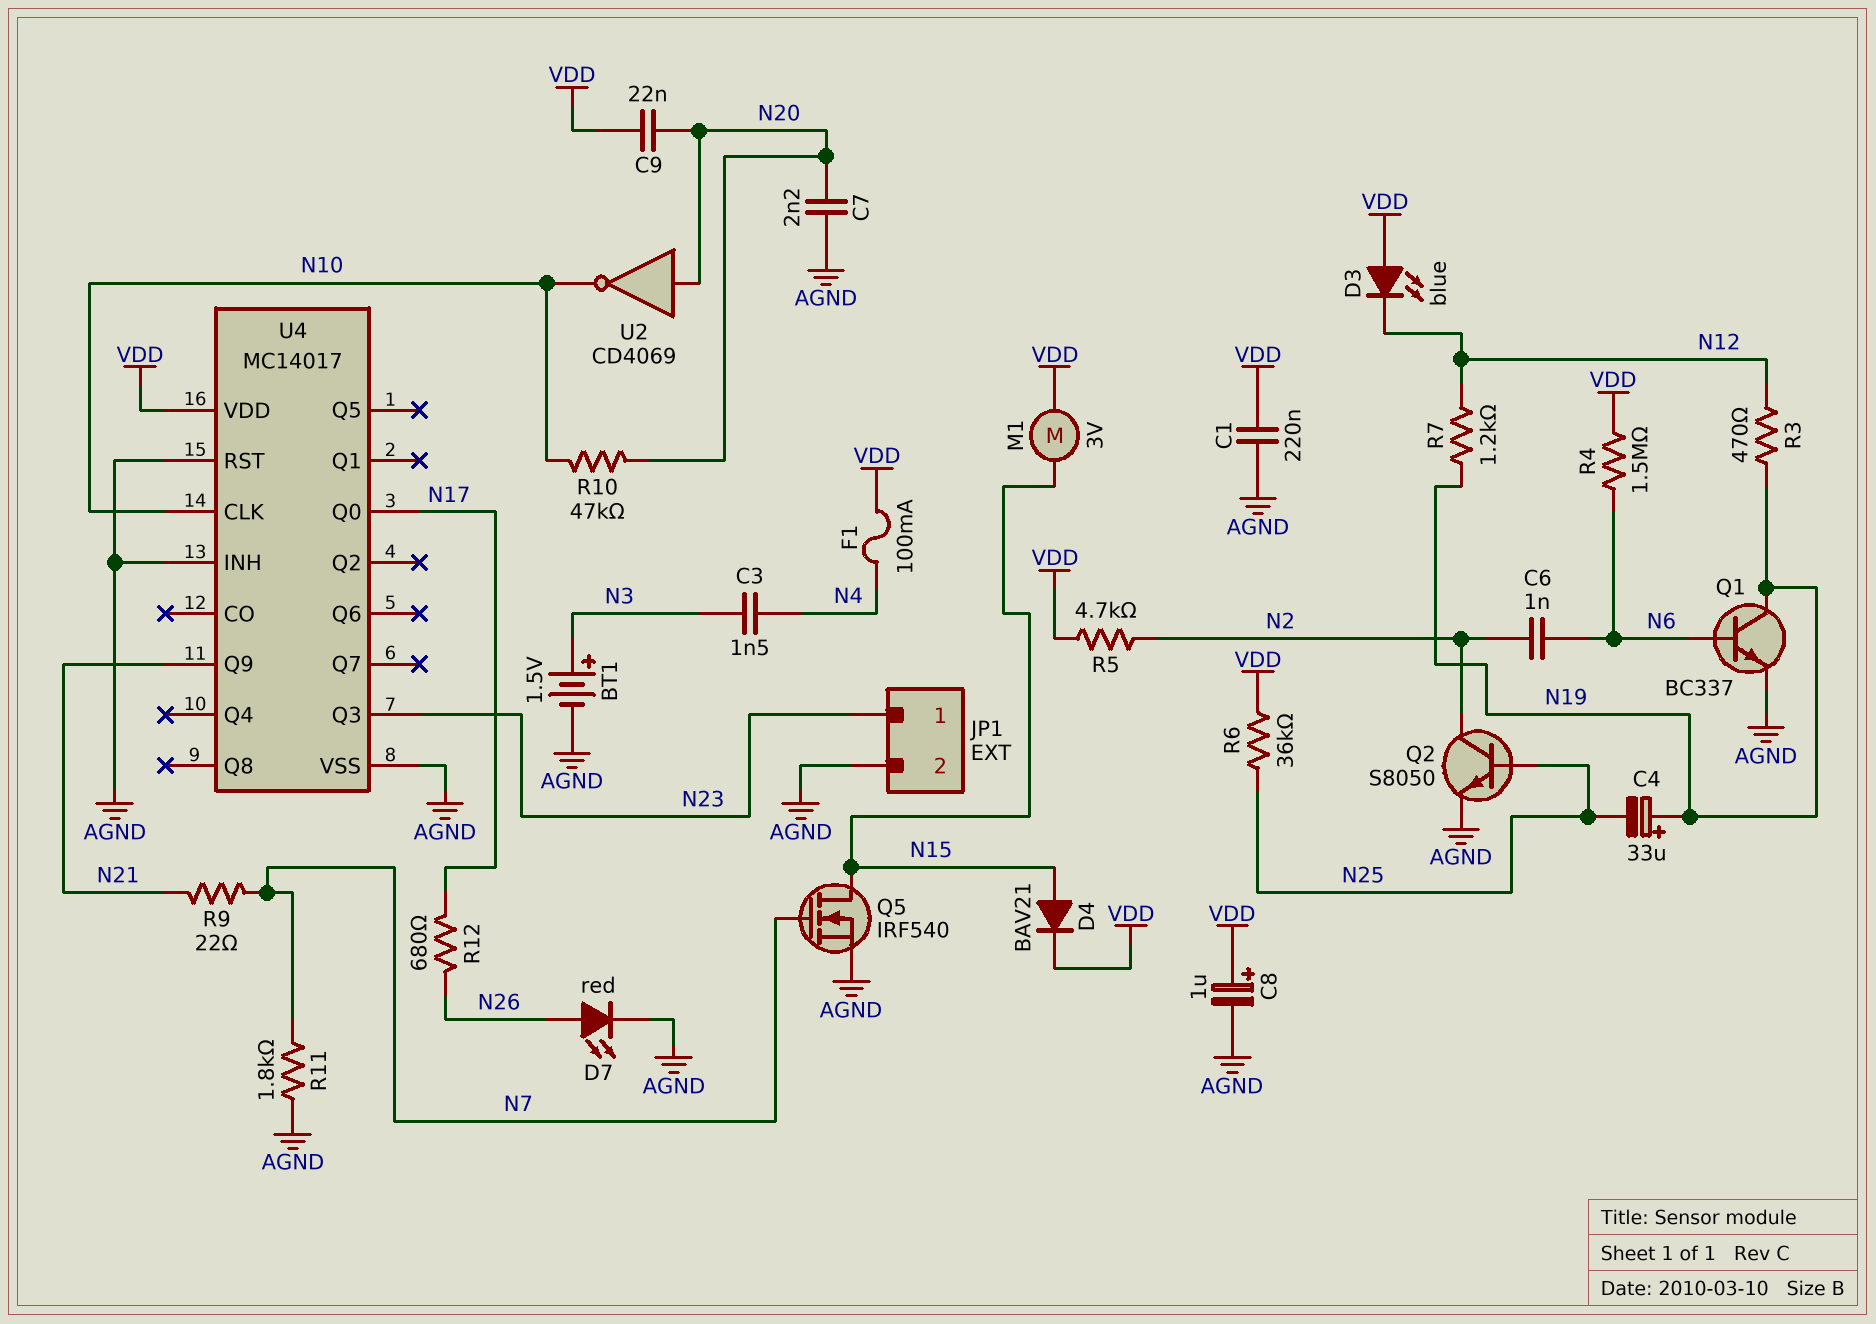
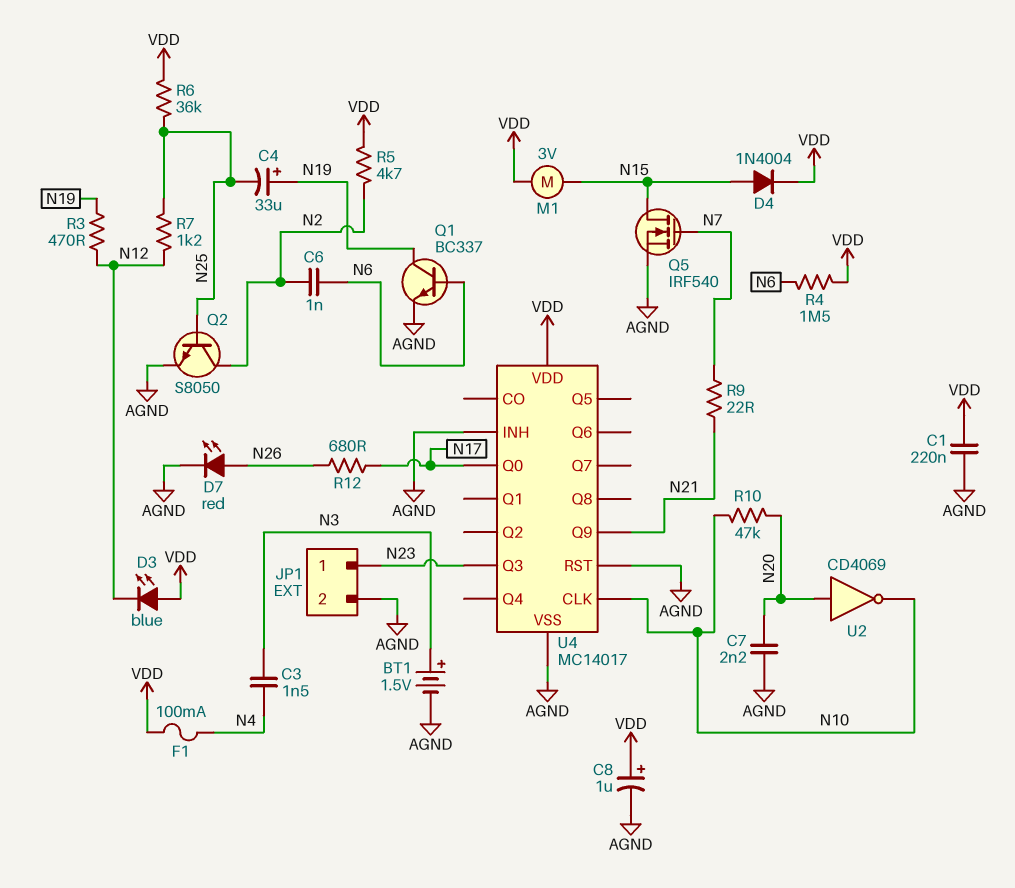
C9: 22nF (N20, VDD) -> none
D4: diode BAV21 (A N15, K VDD) -> diode 1N4004 (A N15, K VDD)
R7: 1.2k (N12, N19) -> 1.2k (N12, N25)
R11: 1.8k (AGND, N7) -> none

